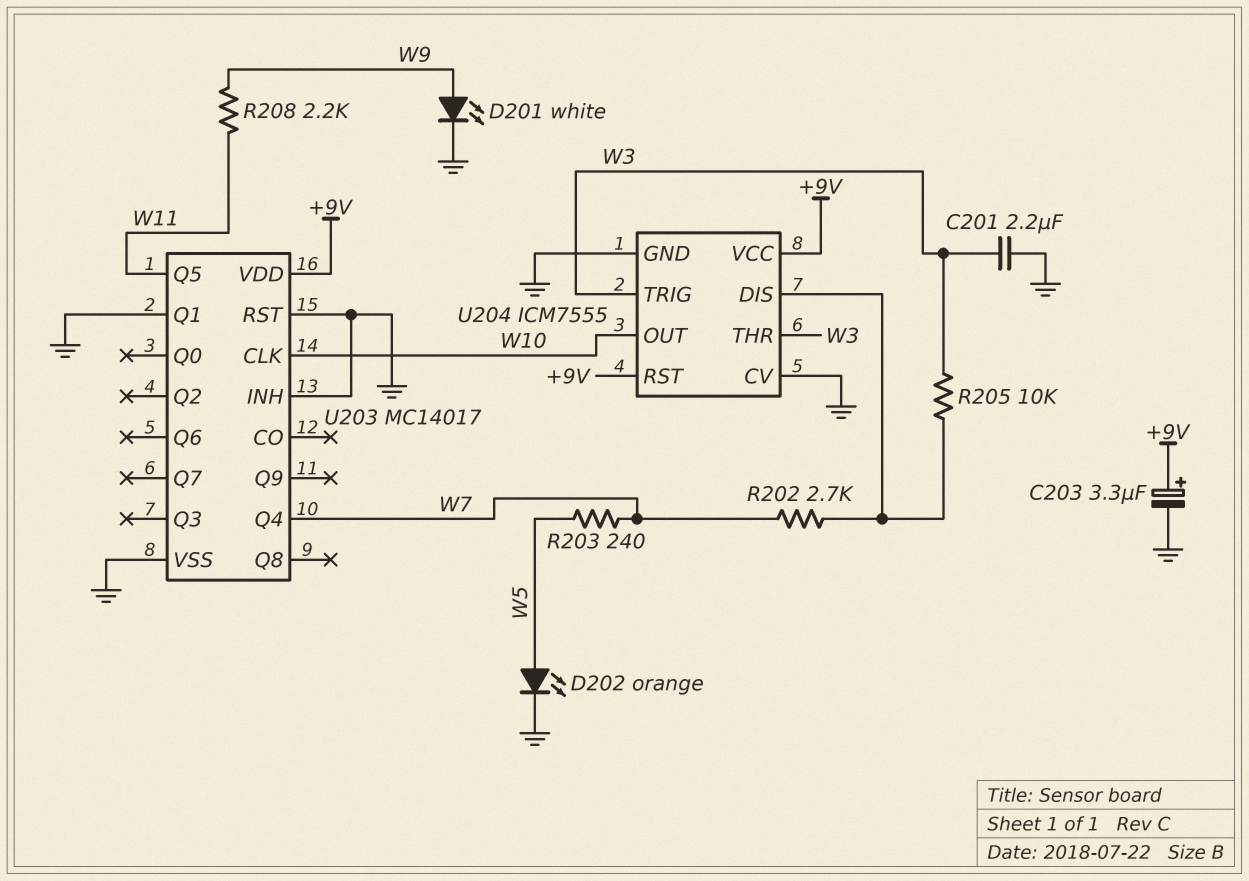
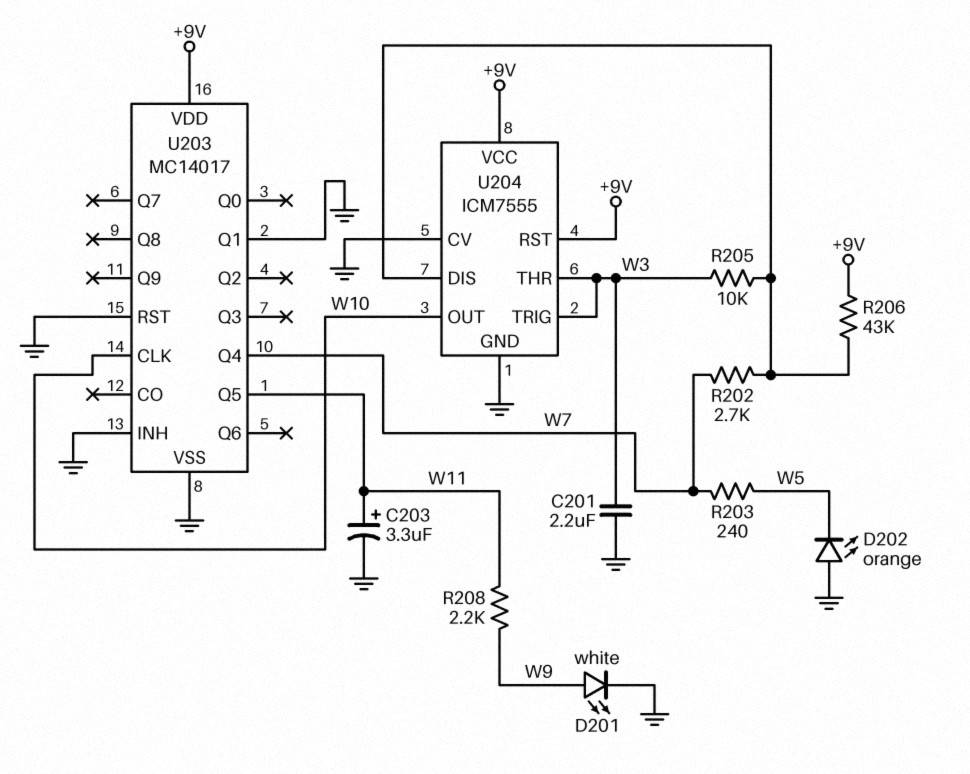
C203: 3.3uF (plus +9V, minus GND) -> 3.3uF (plus W11, minus GND)
D202: LED orange (A W5, K GND) -> LED orange (A GND, K W5)
R206: none -> 43k (+9V, U204/DIS)

